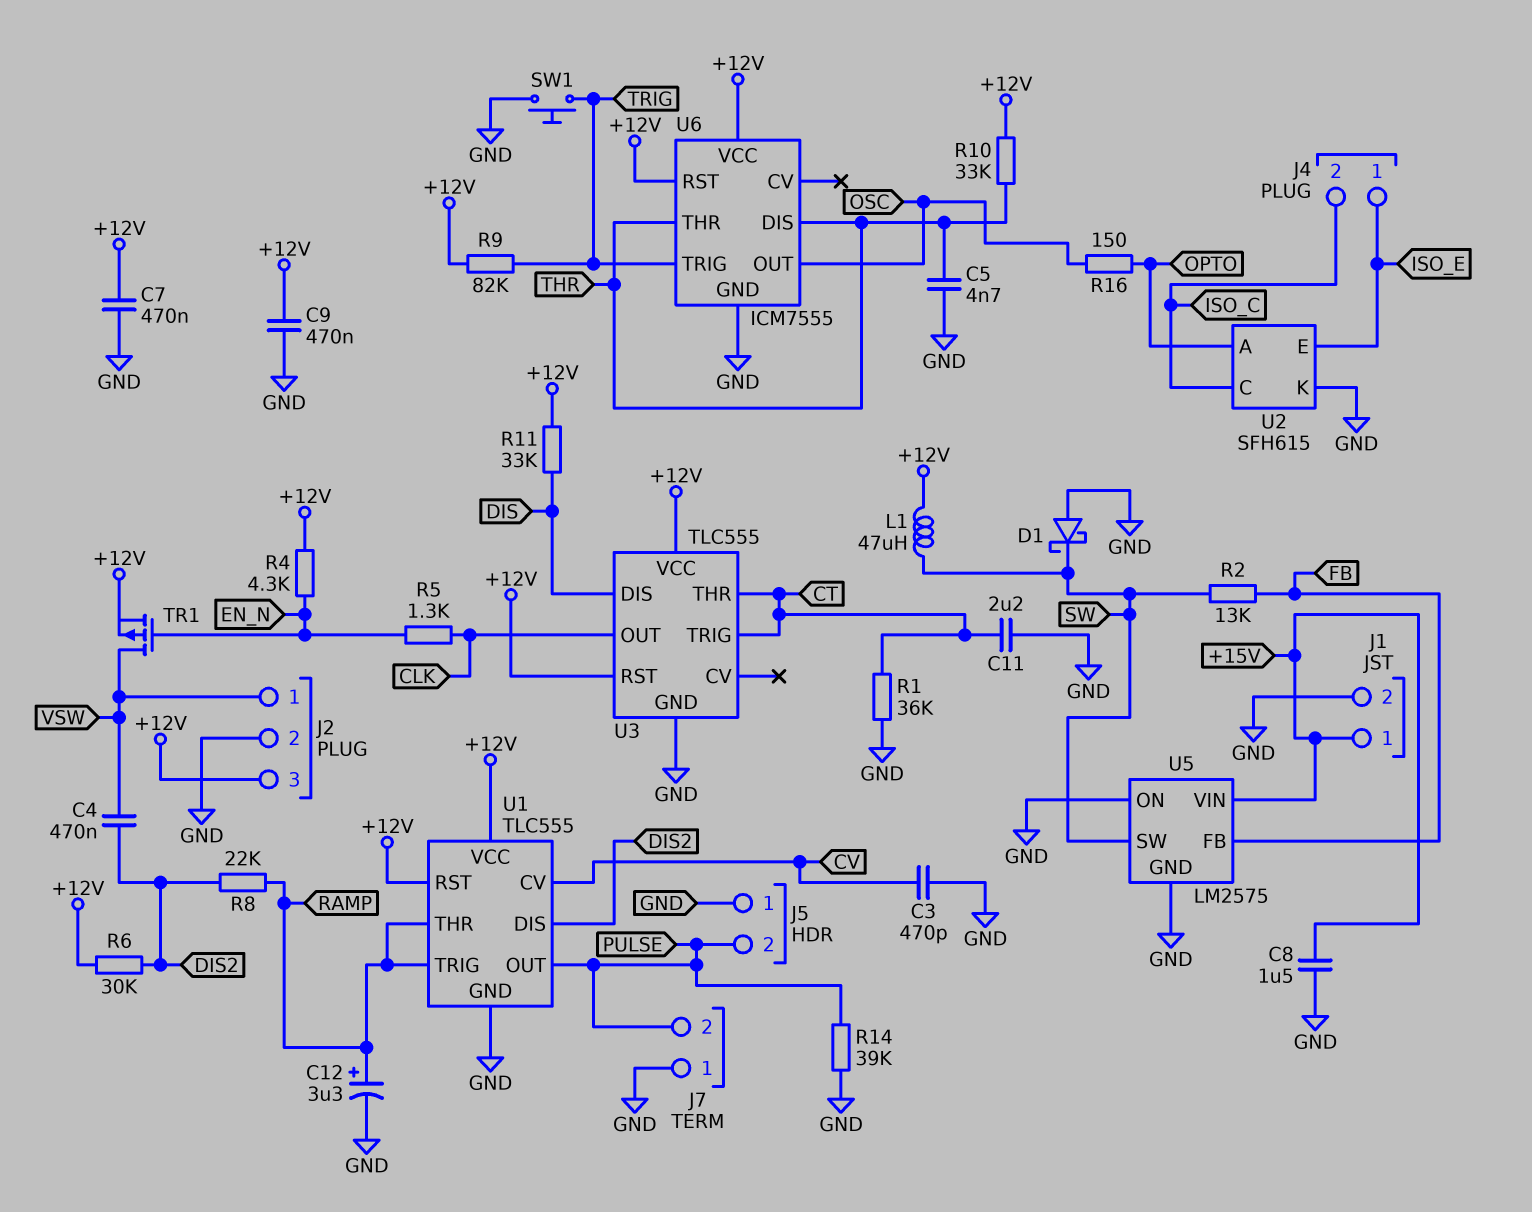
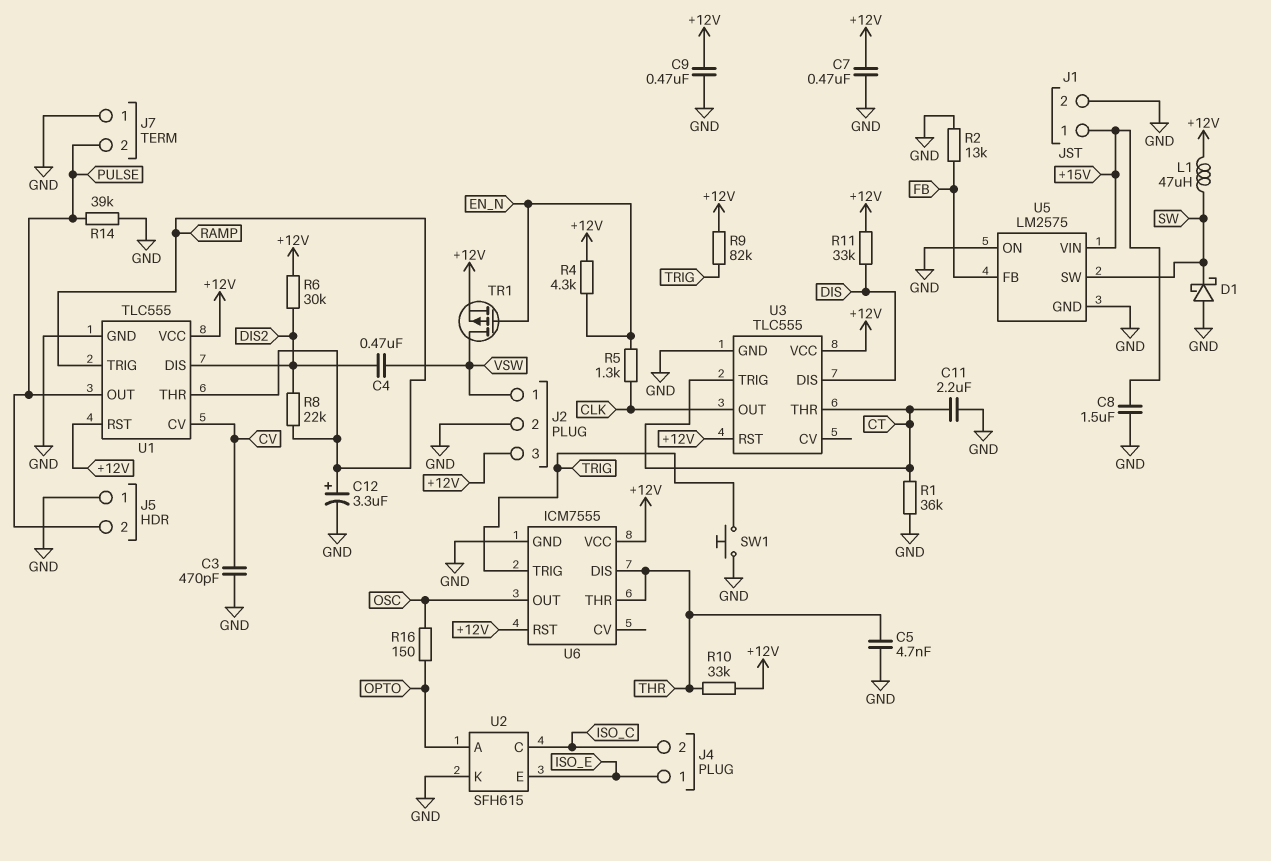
R2: 13k (FB, SW) -> 13k (FB, GND)

